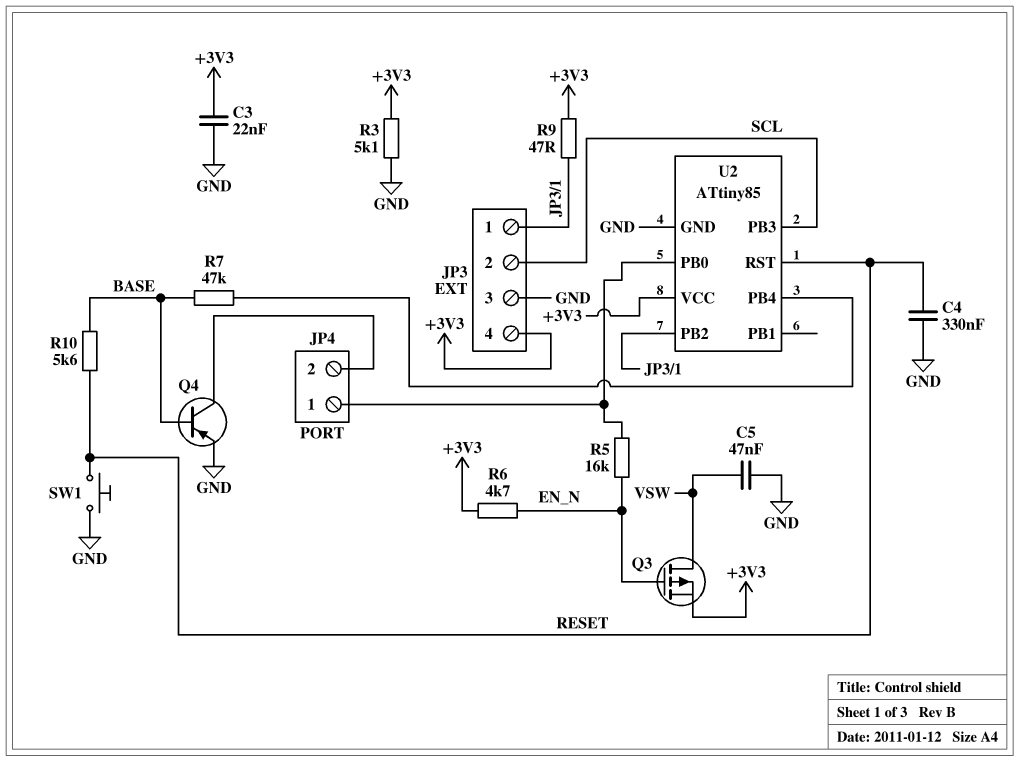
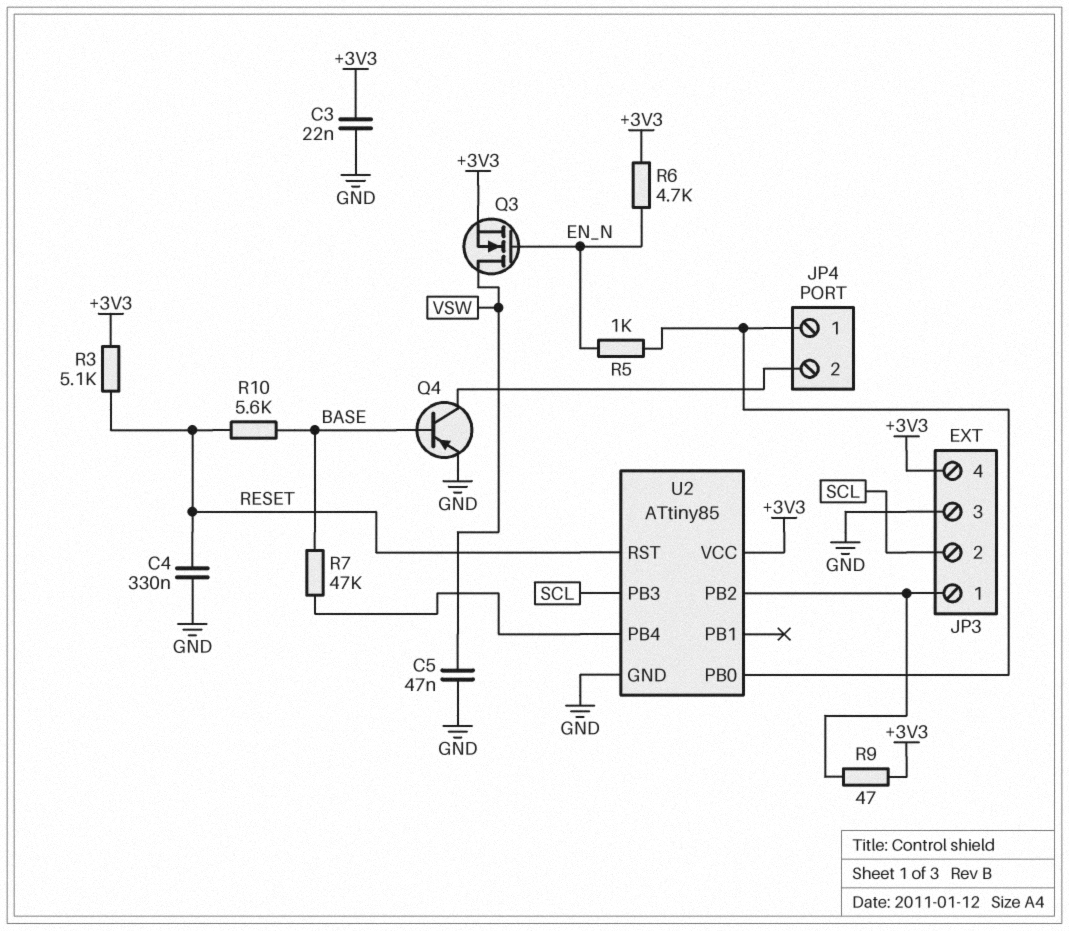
Q3: PMOS (G EN_N, D VSW, S +3V3) -> NMOS (G EN_N, D VSW, S +3V3)
R3: 5.1k (+3V3, GND) -> 5.1k (+3V3, RESET)
R5: 16k (EN_N, JP4/1) -> 1k (EN_N, JP4/1)
SW1: button (GND, RESET) -> none

